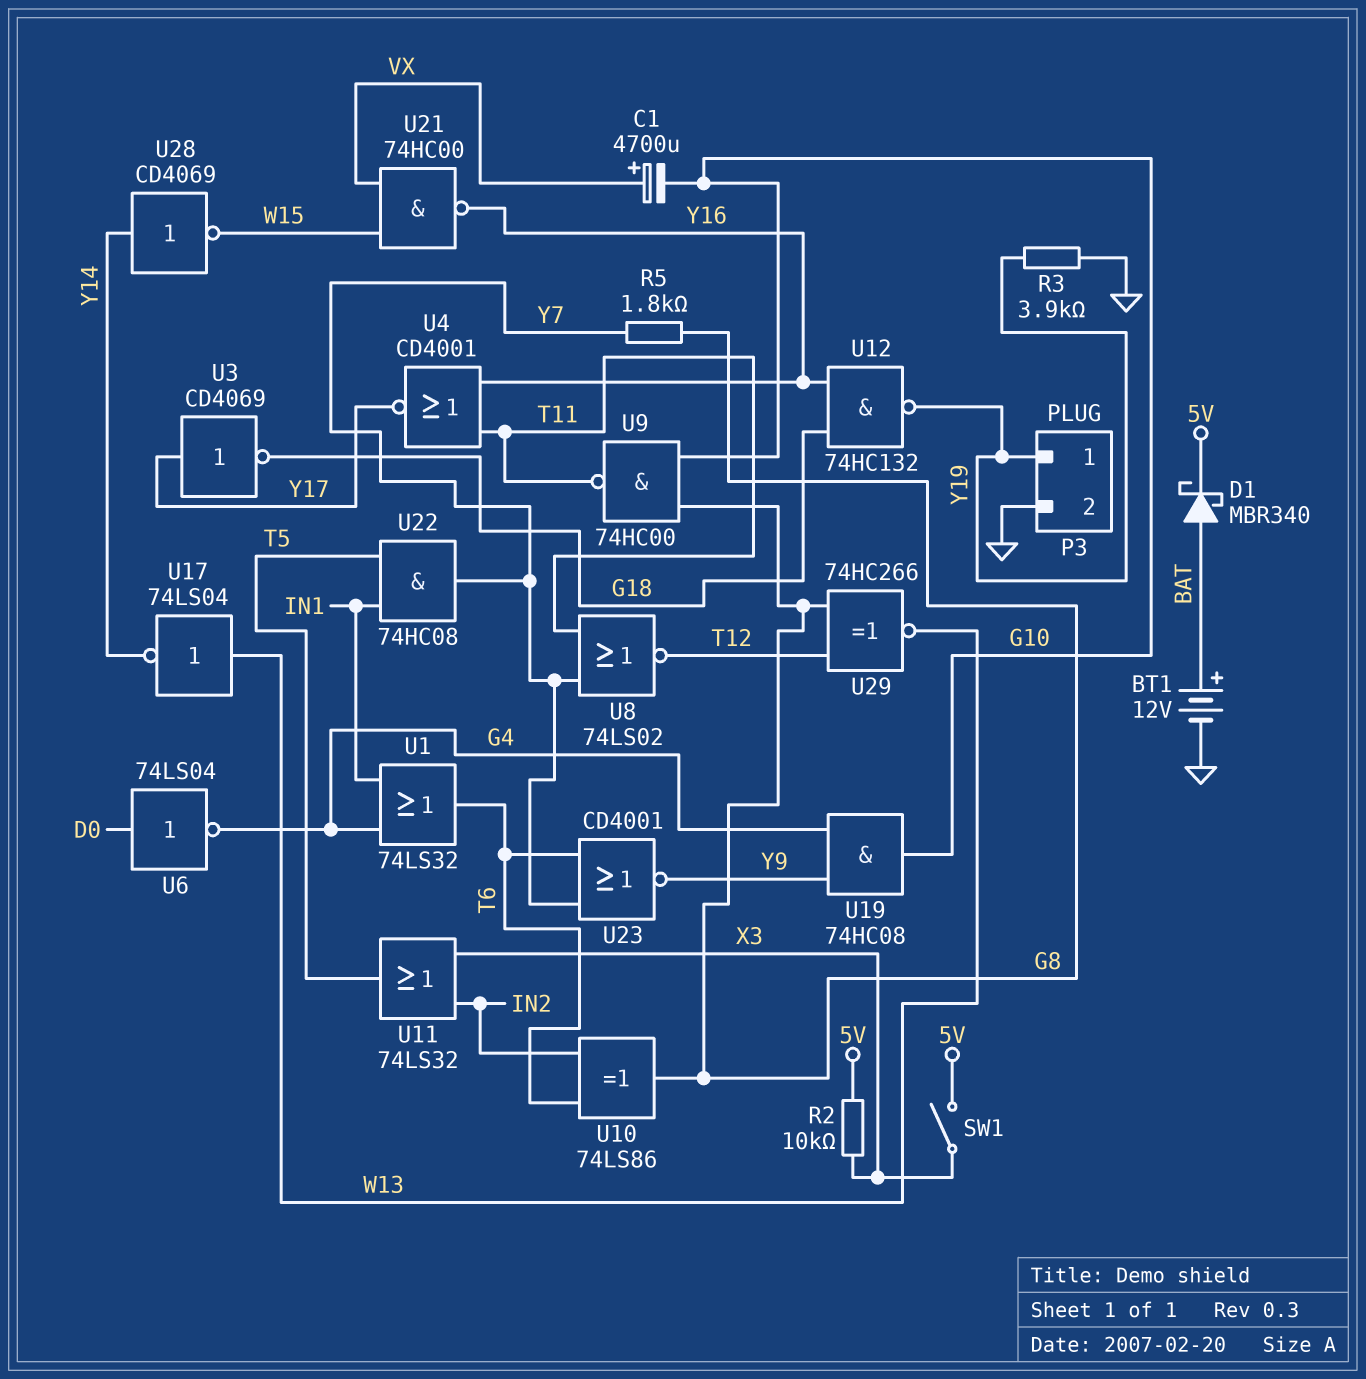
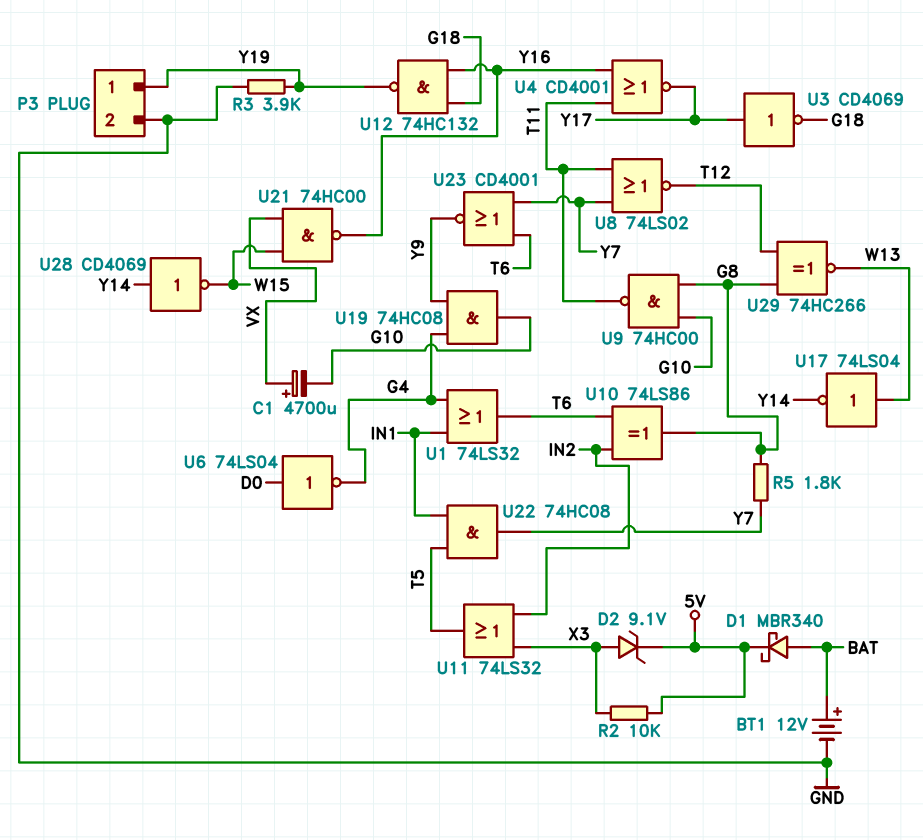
D2: none -> zener 9.1V (A X3, K 5V)
SW1: switch (5V, X3) -> none

